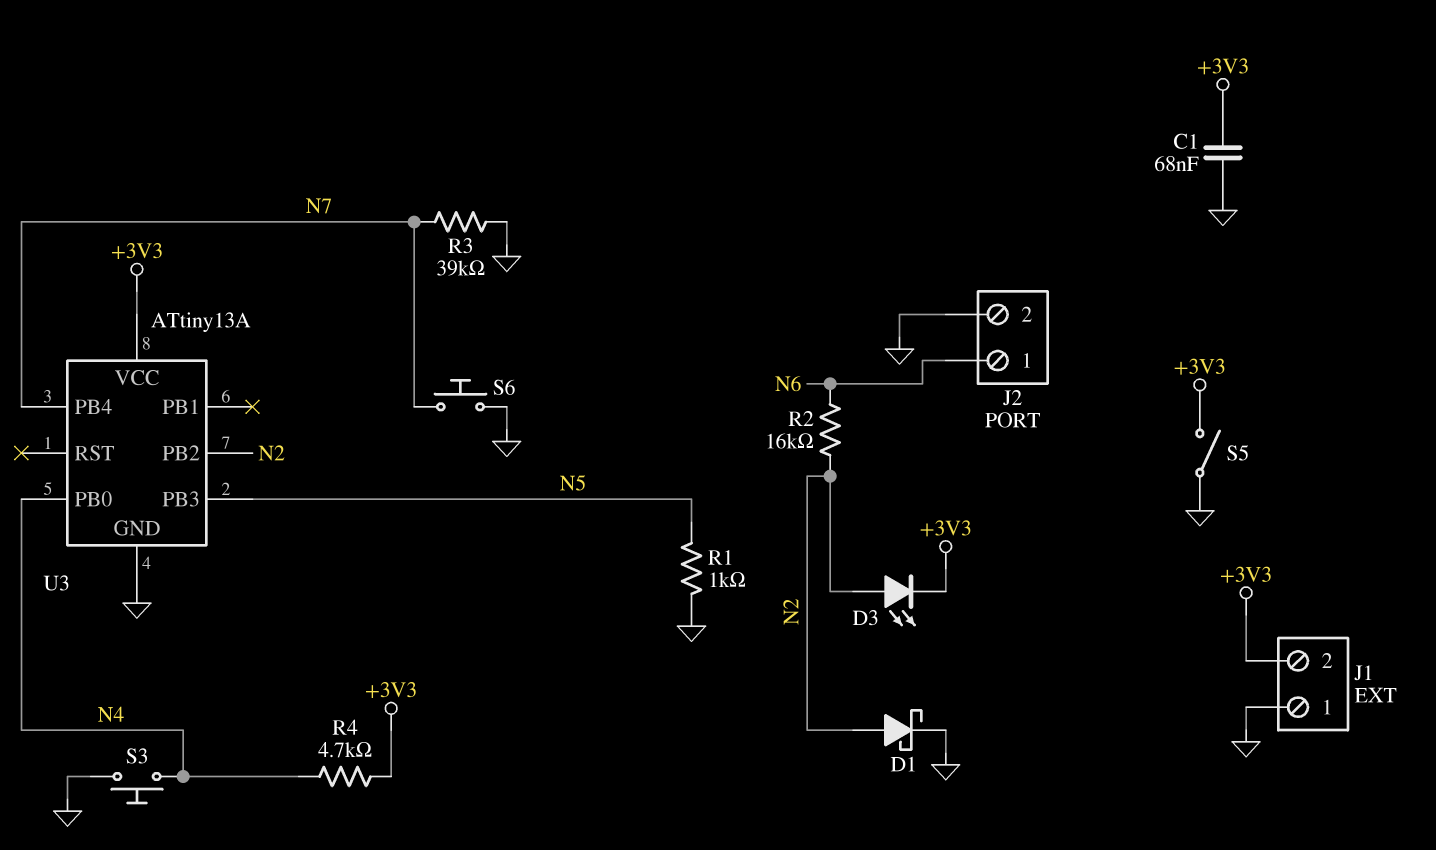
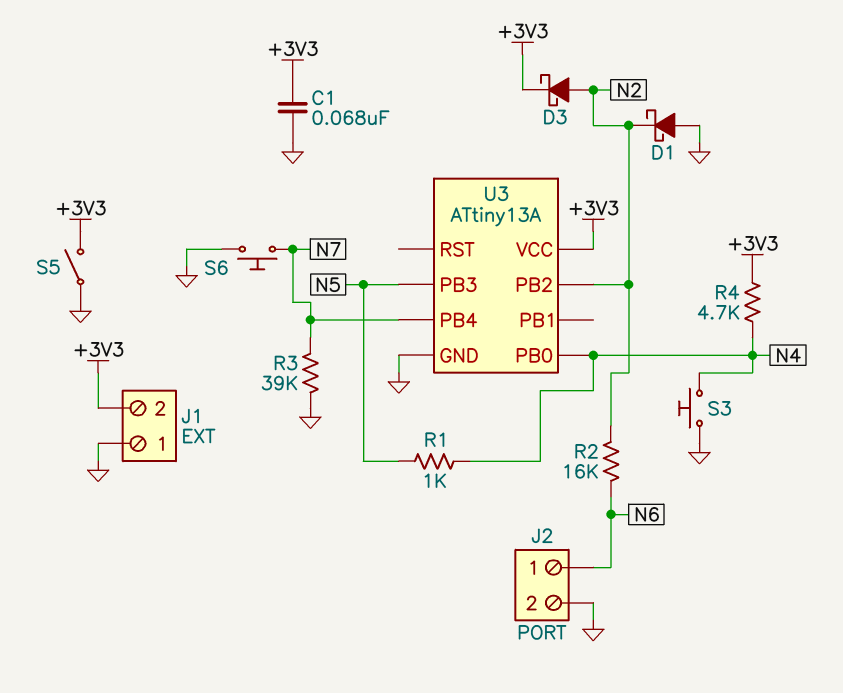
D1: schottky (A N2, K GND) -> schottky (A GND, K N2)
D3: LED (A N2, K +3V3) -> schottky (A N2, K +3V3)
R1: 1k (GND, N5) -> 1k (N4, N5)

